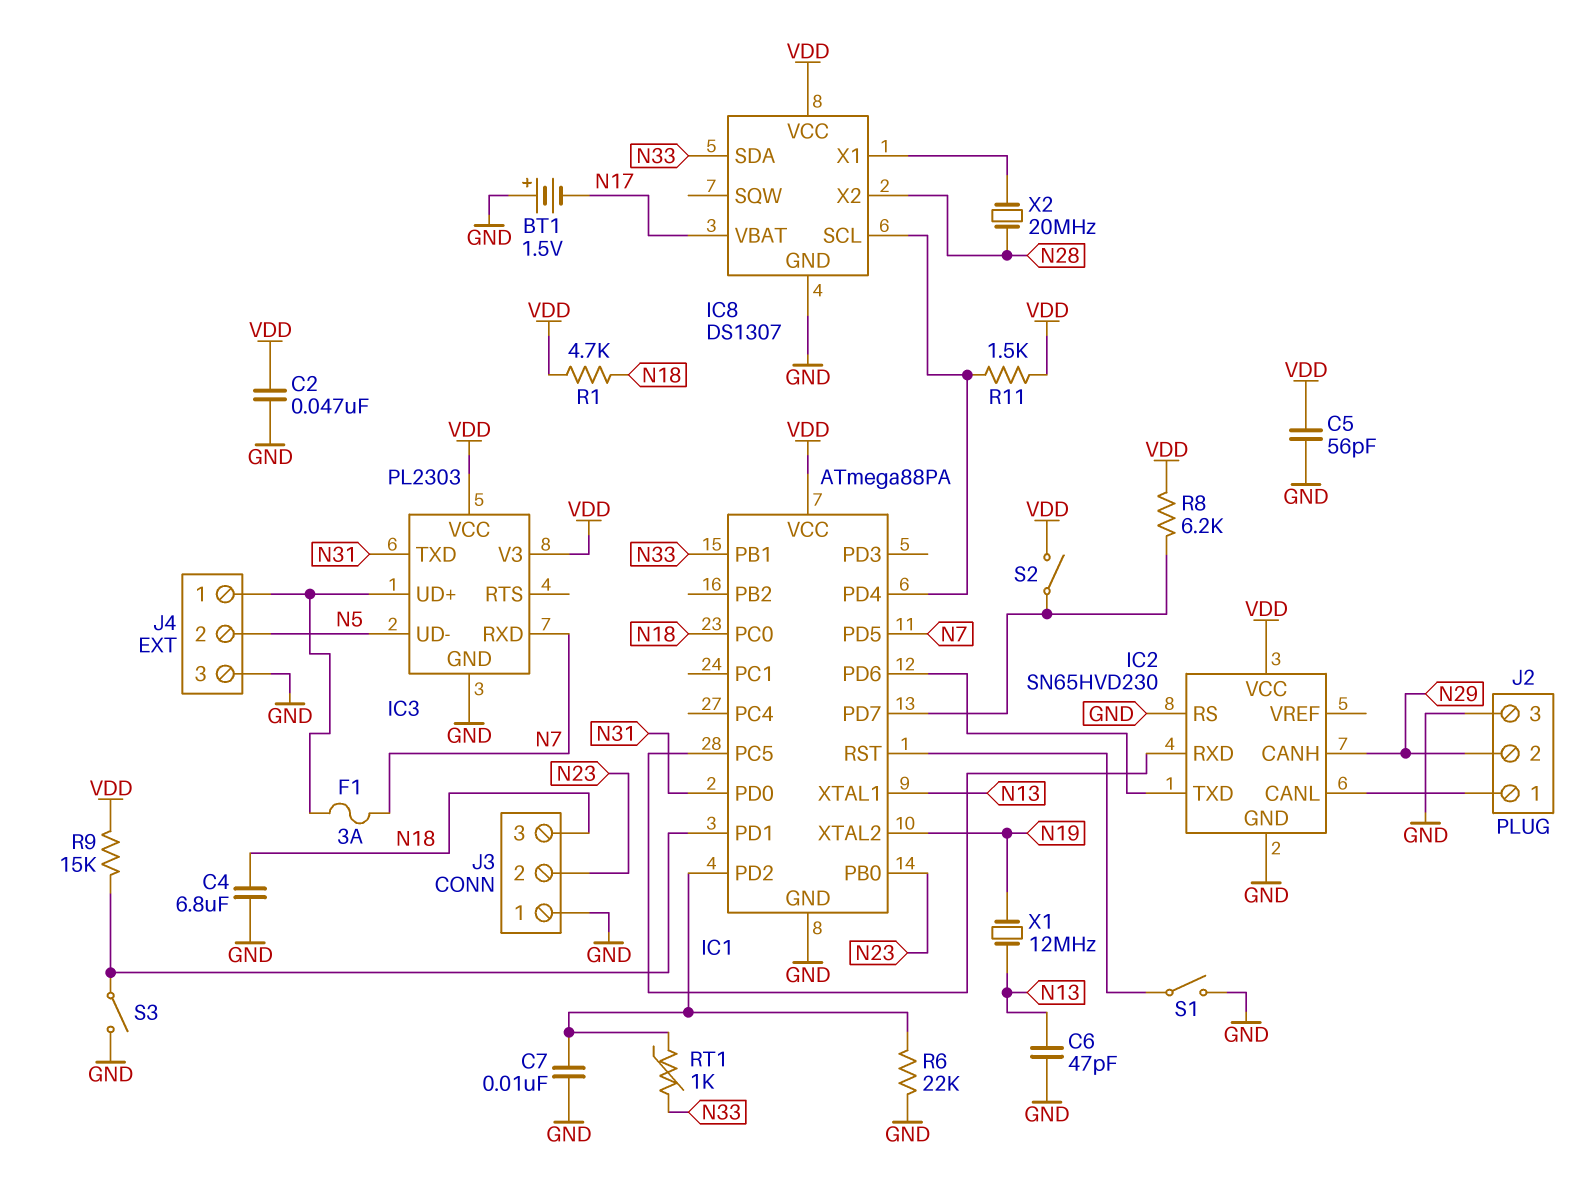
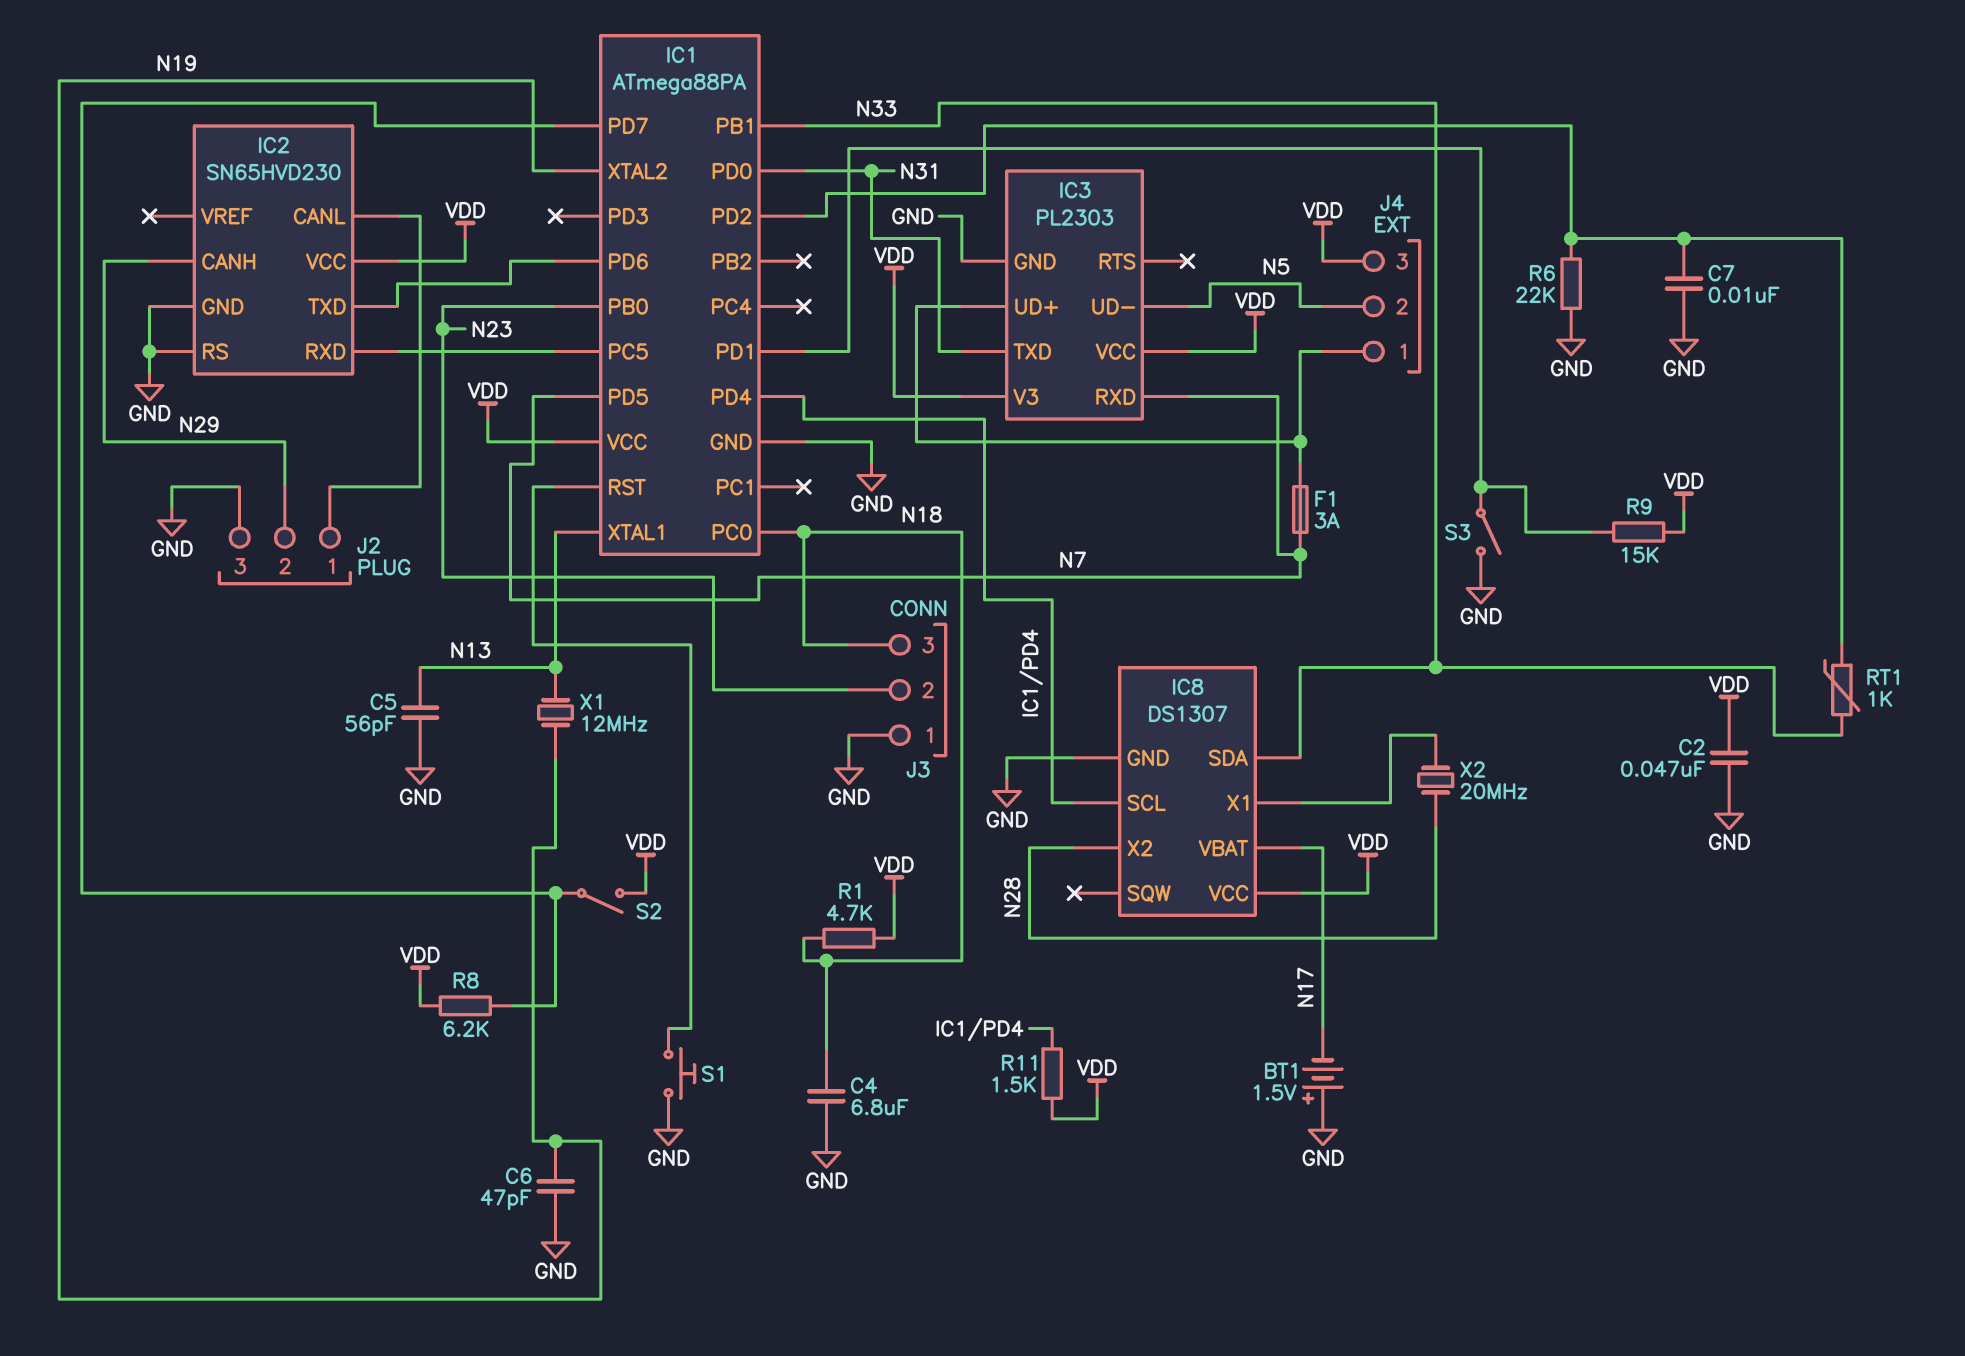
C5: 56pF (GND, VDD) -> 56pF (GND, N13)
C6: 47pF (GND, N13) -> 47pF (GND, N19)
J4 pin 3: GND -> VDD
S1: switch (GND, IC1/RST) -> button (GND, IC1/RST)

